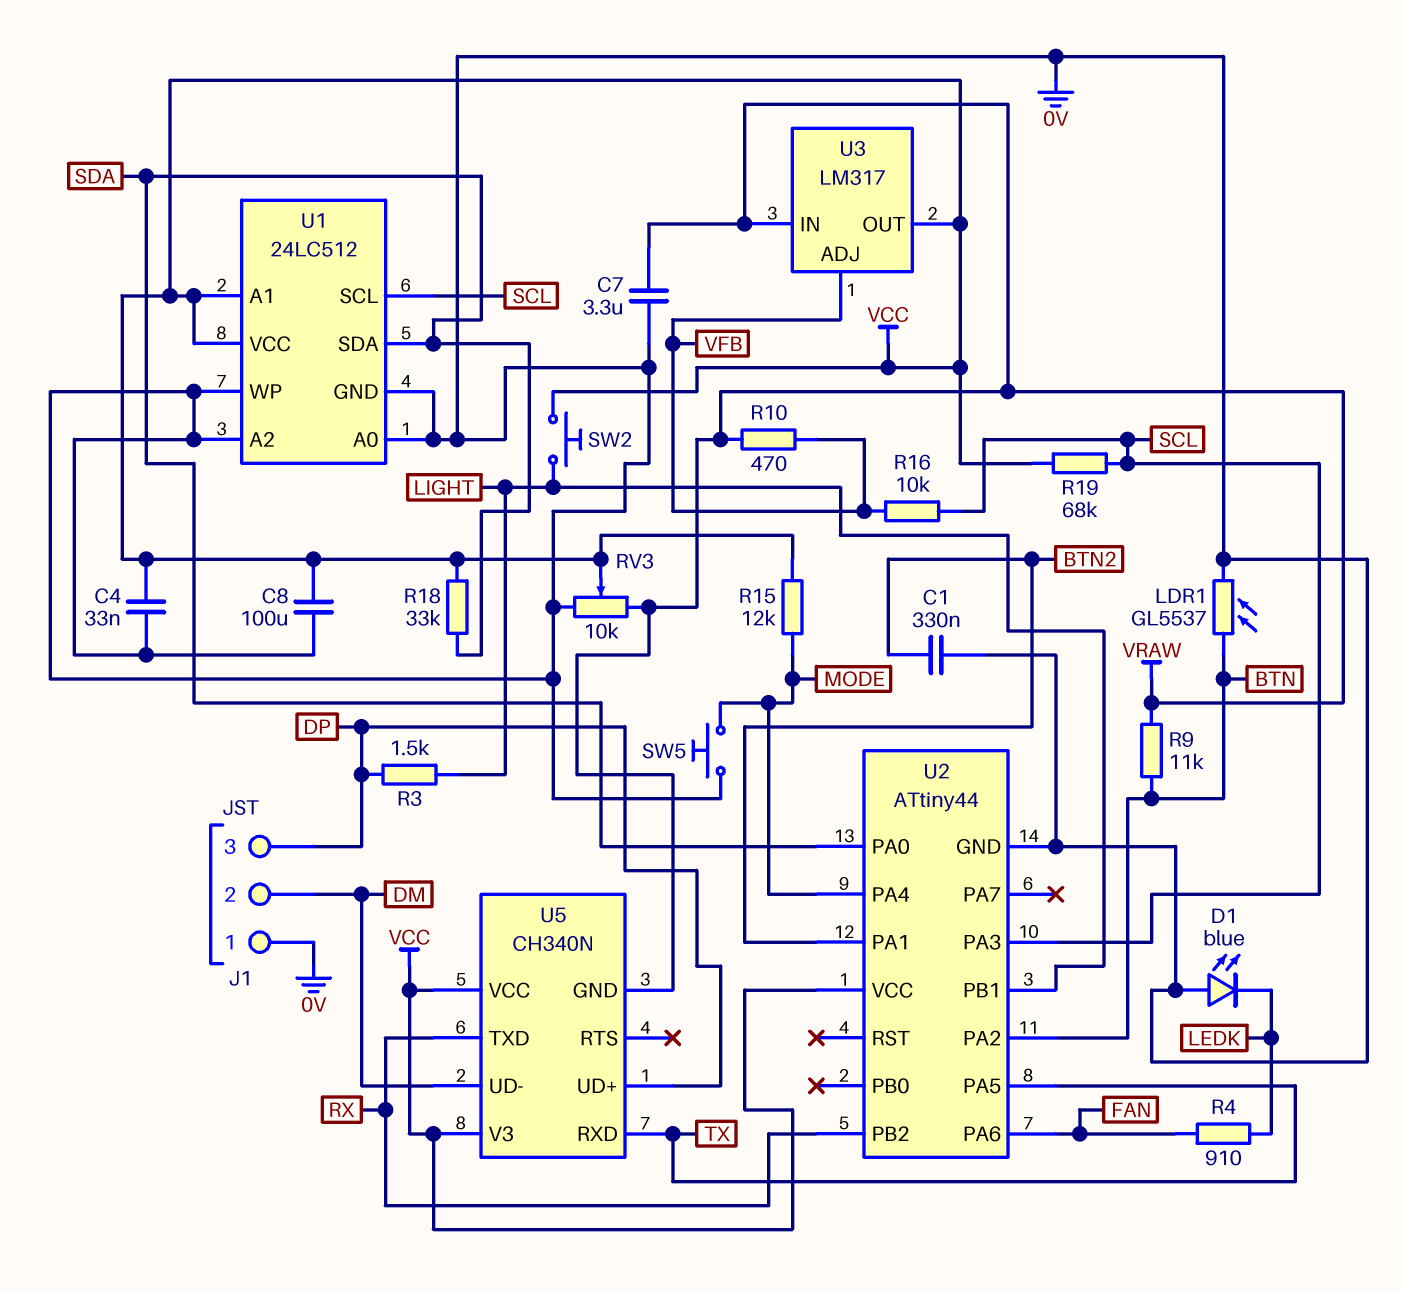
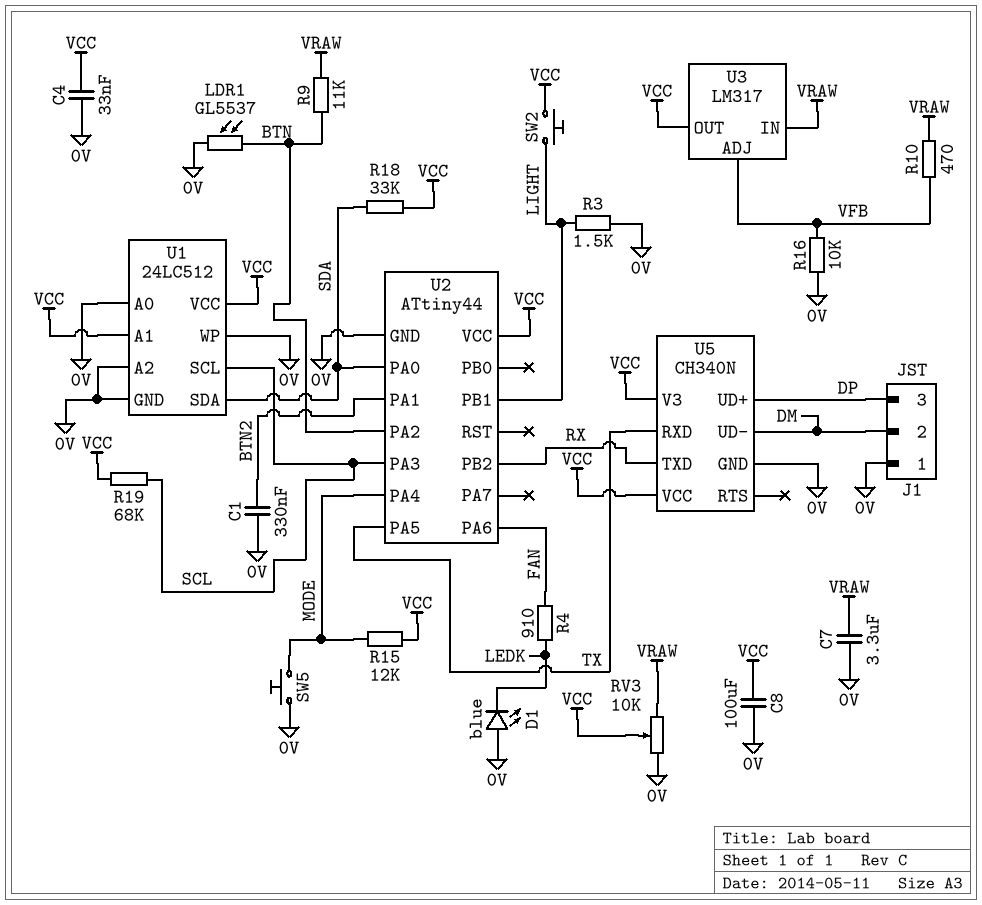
R3: 1.5k (DP, LIGHT) -> 1.5k (0V, LIGHT)
R16: 10k (SCL, VFB) -> 10k (0V, VFB)
U5 pin GND: VRAW -> 0V

